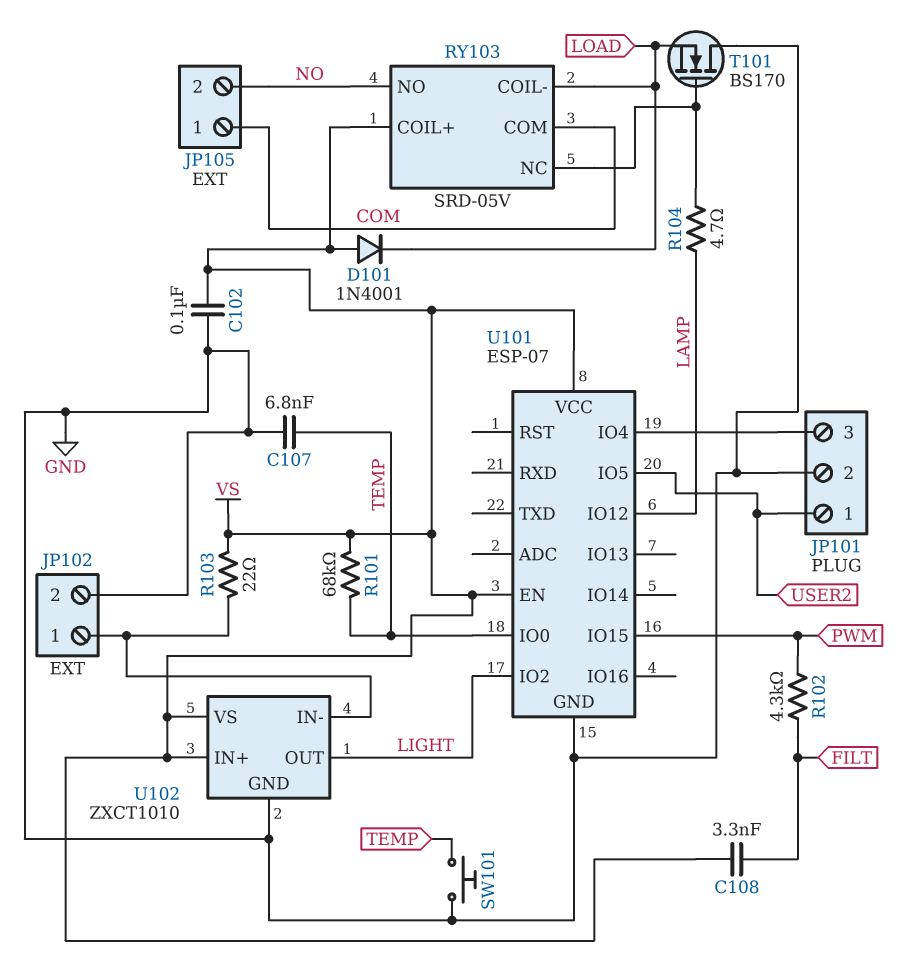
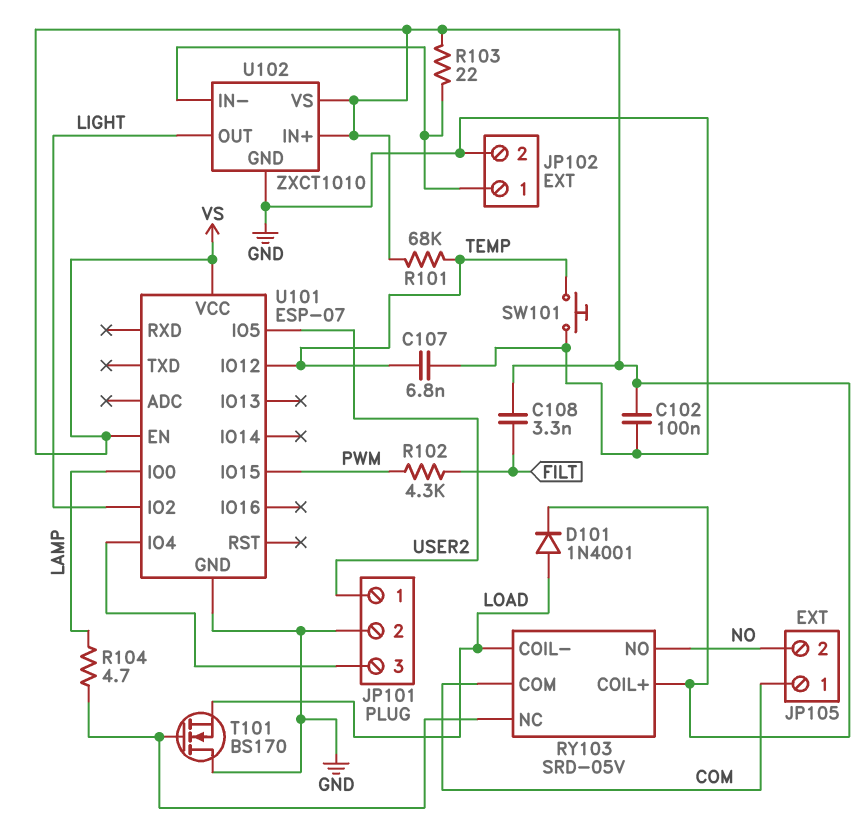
D101: diode 1N4001 (A VS, K LOAD) -> diode 1N4001 (A LOAD, K VS)
U101 pin IO0: TEMP -> LAMP
U101 pin IO12: LAMP -> TEMP

